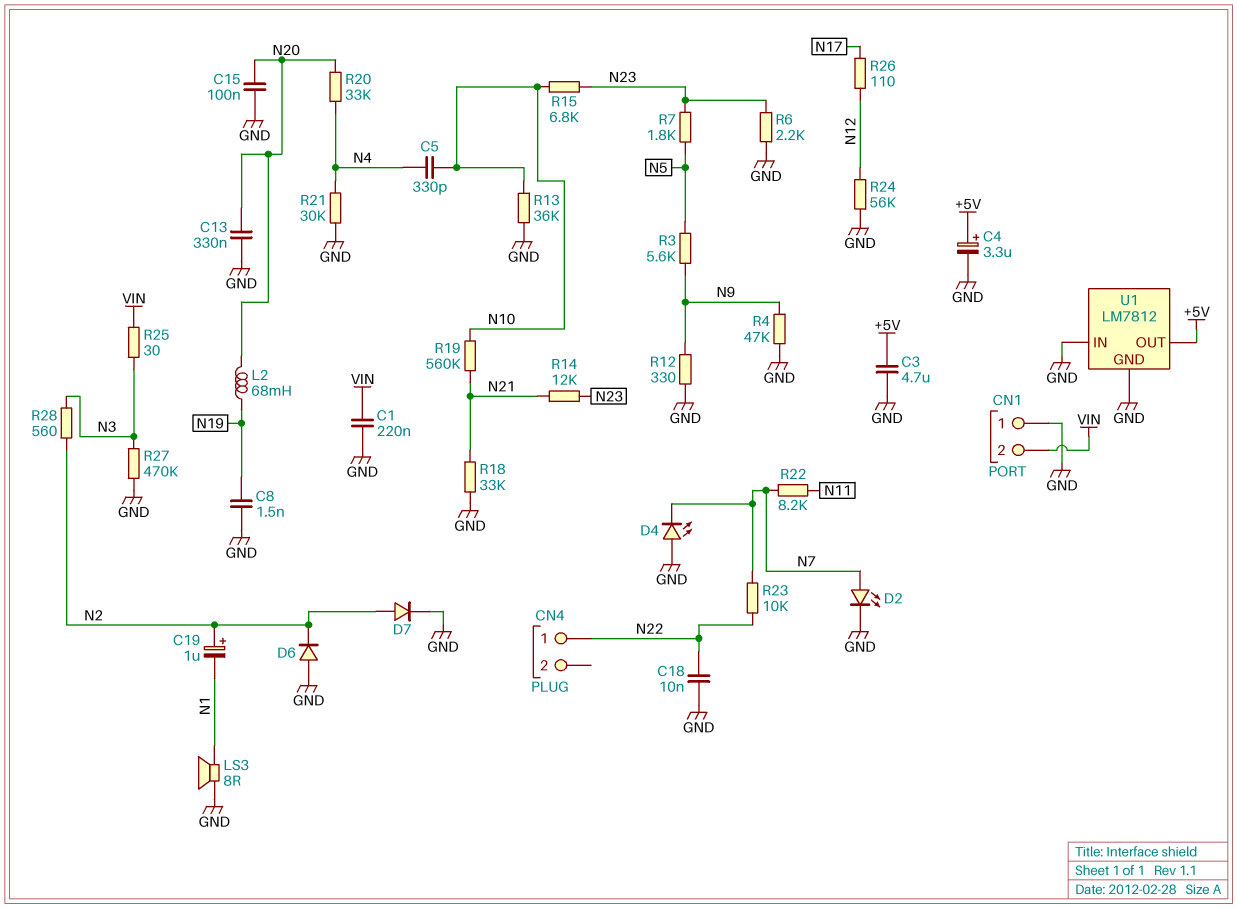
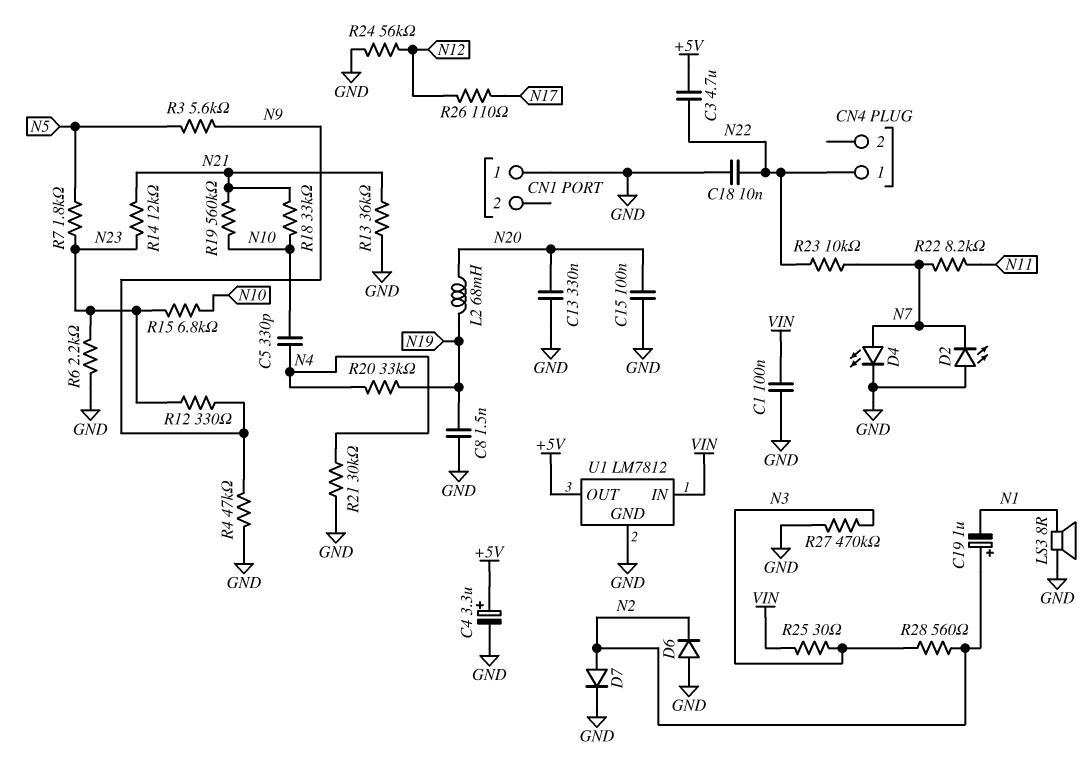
C1: 220nF (GND, VIN) -> 100nF (GND, VIN)
C3: 4.7uF (+5V, GND) -> 4.7uF (+5V, N22)
CN1 pin 2: VIN -> none
D2: LED (A N7, K GND) -> LED (A GND, K N7)
D4: LED (A GND, K N7) -> LED (A N7, K GND)
R12: 330 (GND, N9) -> 330 (N9, N23)
R13: 36k (GND, N10) -> 36k (GND, N21)
R18: 33k (GND, N21) -> 33k (N10, N21)
R20: 33k (N4, N20) -> 33k (N4, N19)
U1 pin IN: GND -> VIN

